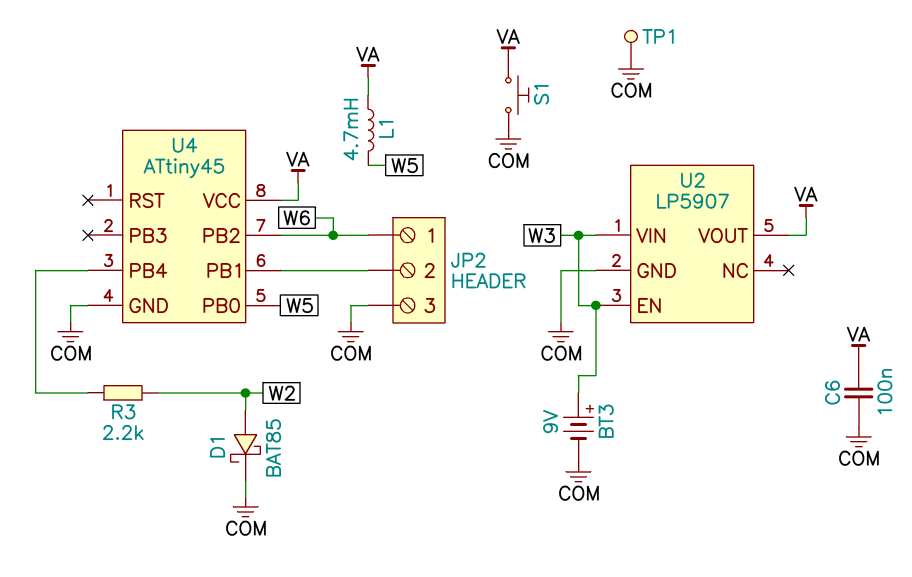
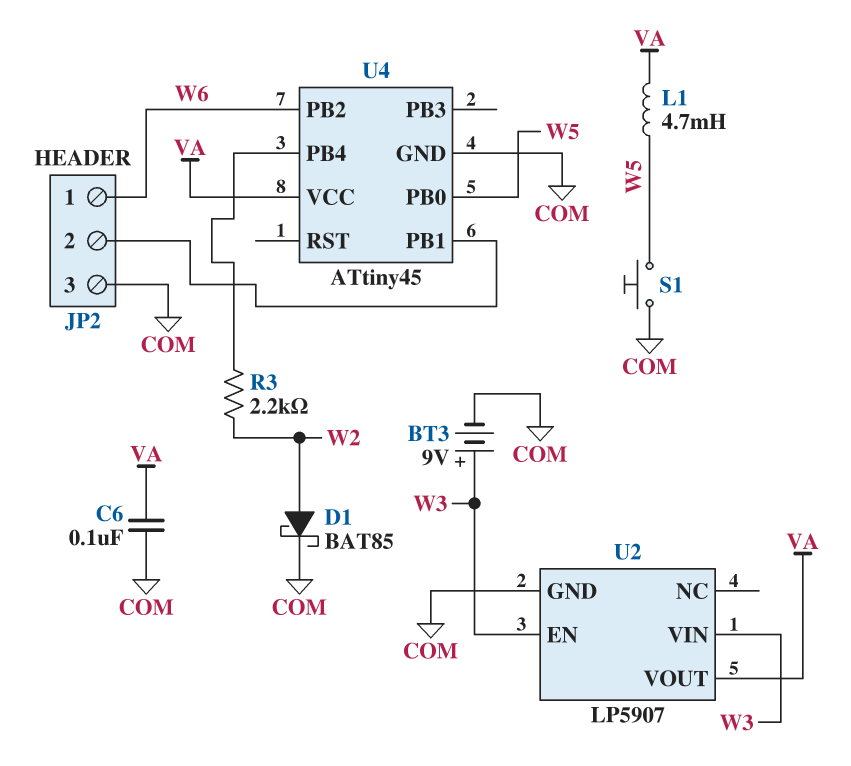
S1: button (COM, VA) -> button (COM, W5)
TP1: test point (COM) -> none

